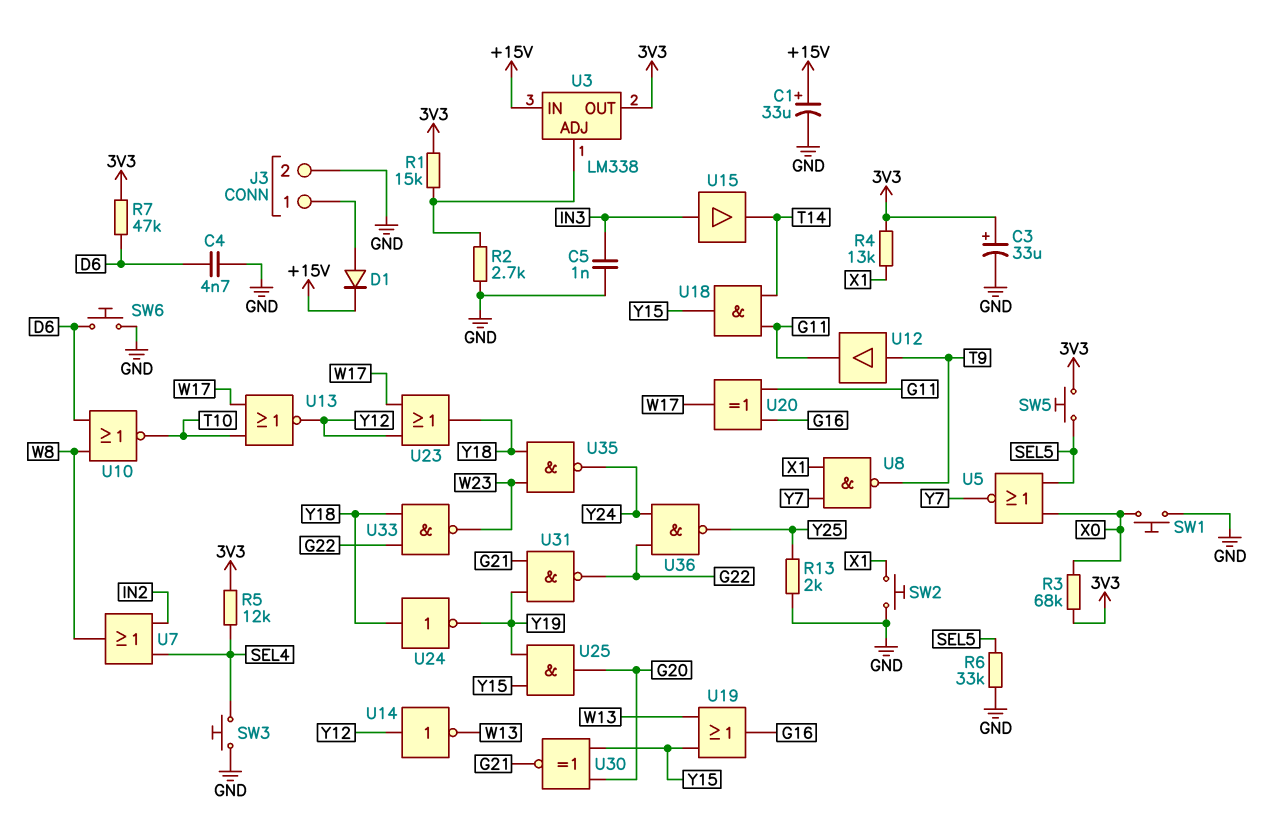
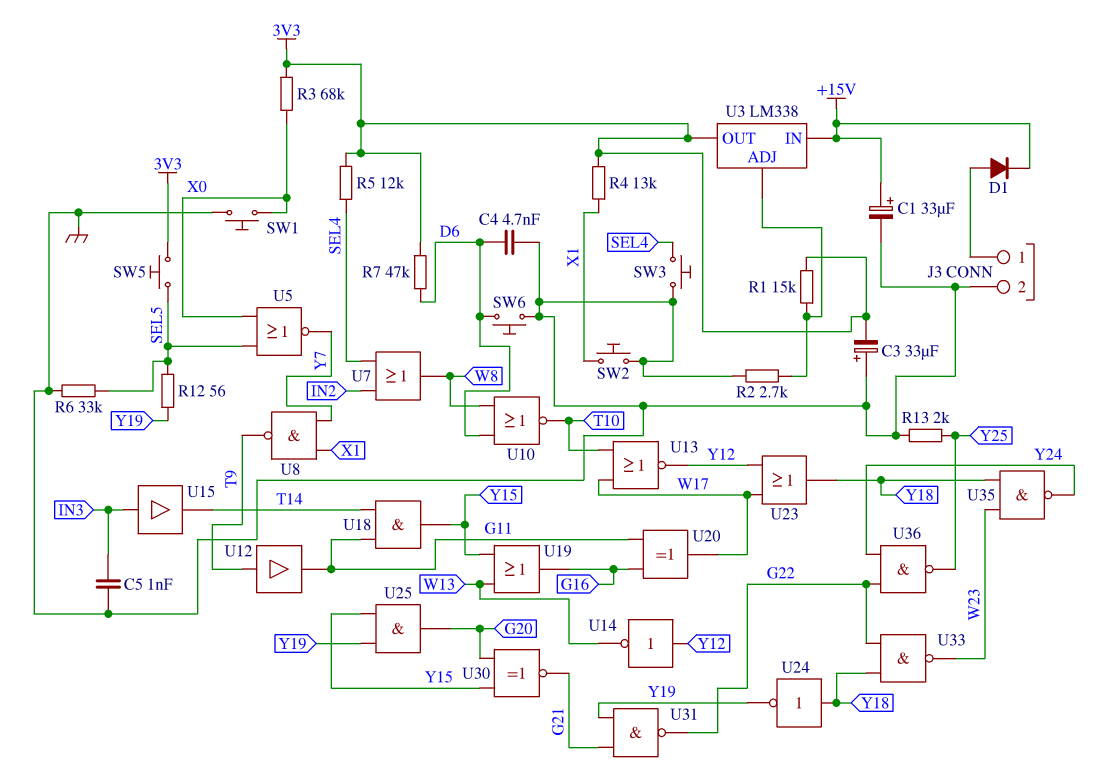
C3: 33uF (plus 3V3, minus GND) -> 33uF (plus GND, minus 3V3)
R12: none -> 56 (SEL5, Y19)

